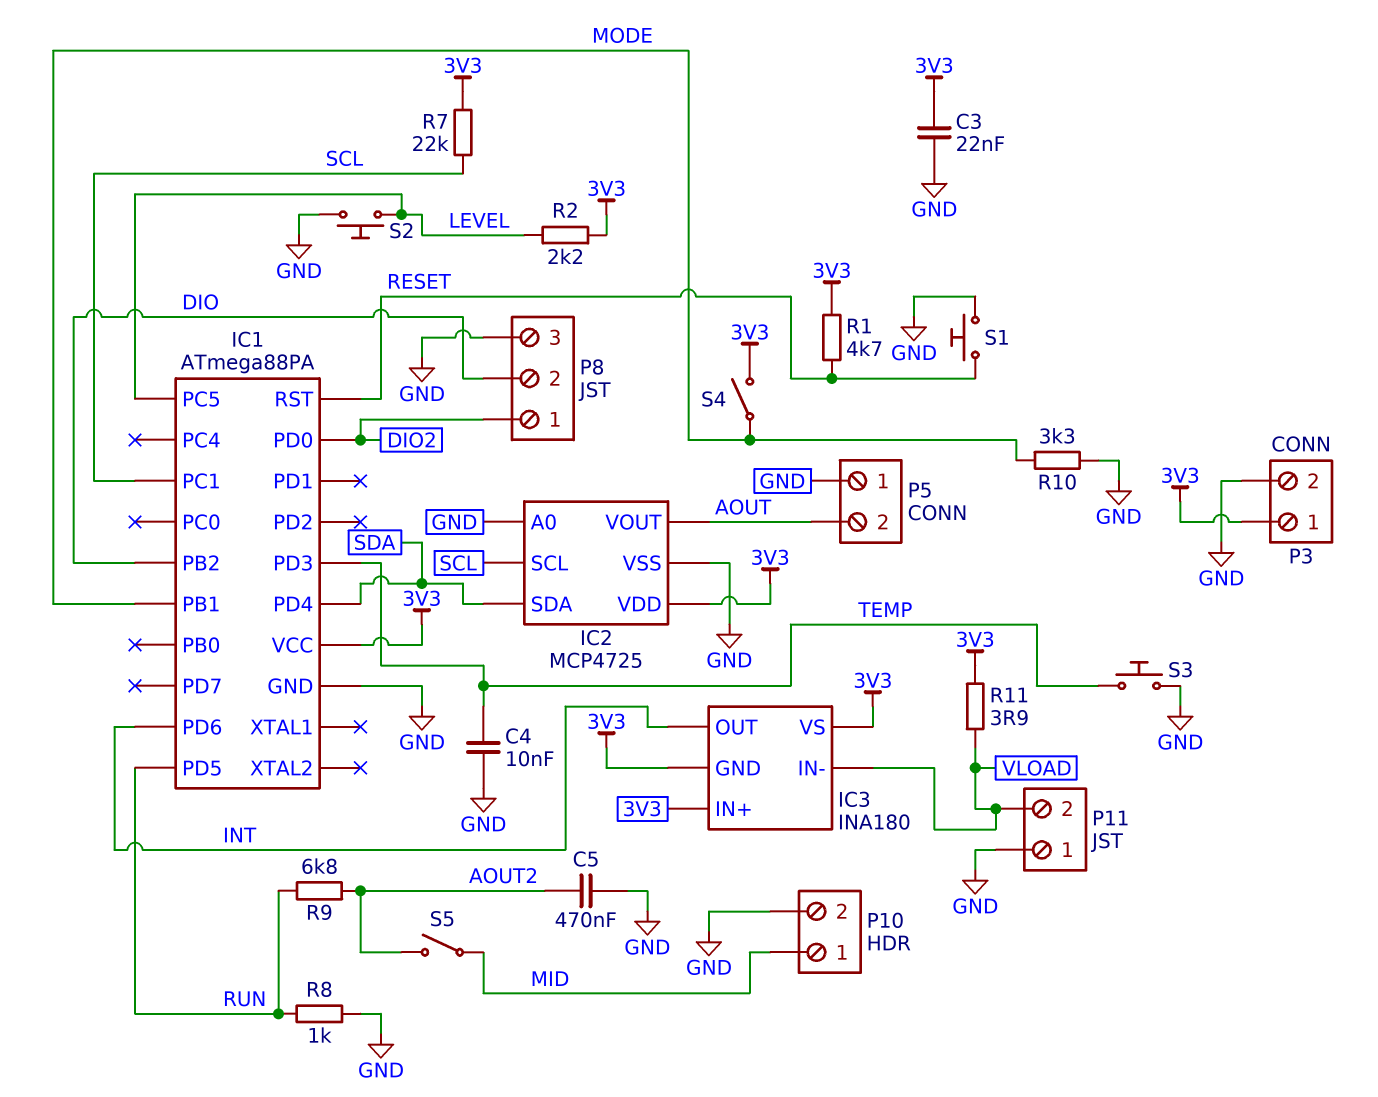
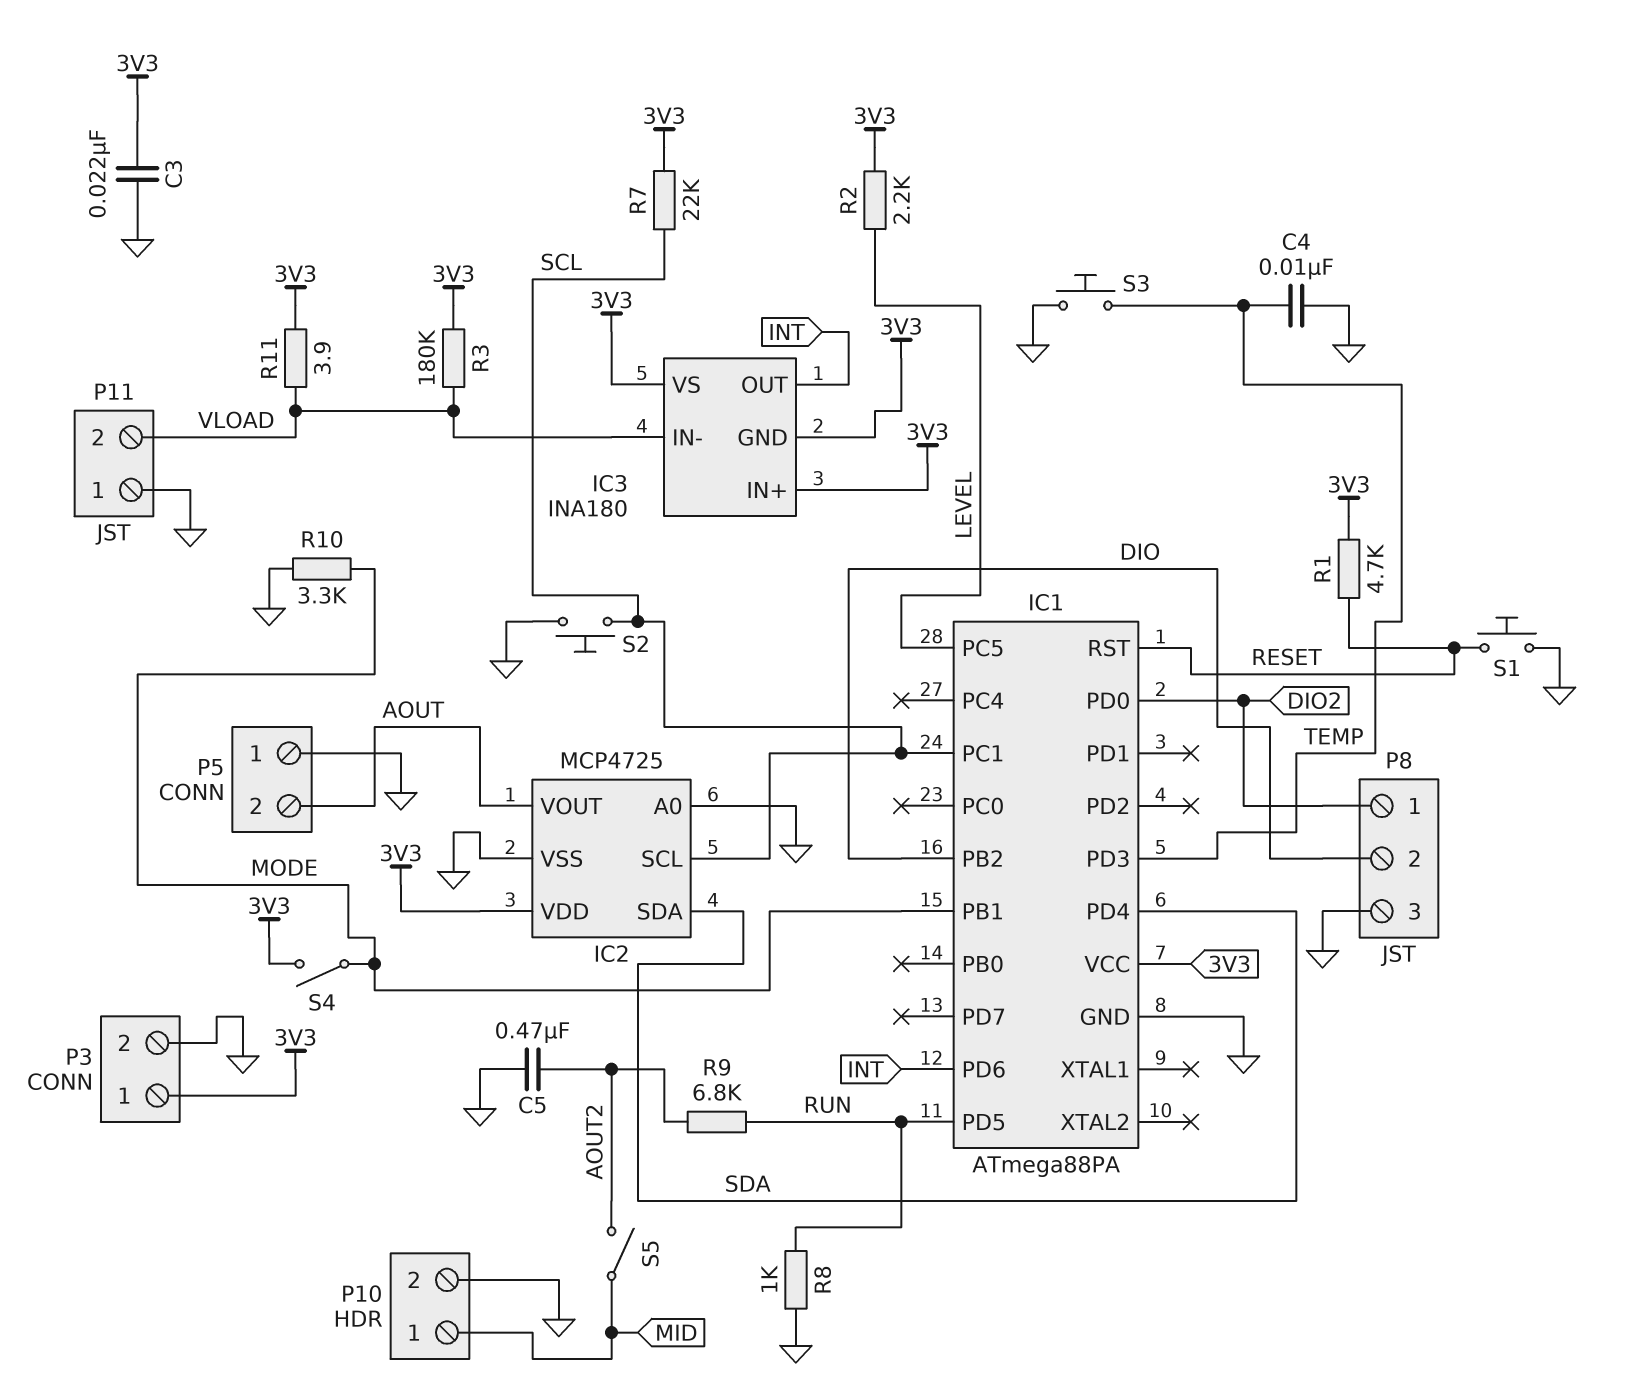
R3: none -> 180k (3V3, VLOAD)
S2: button (GND, LEVEL) -> button (GND, SCL)

